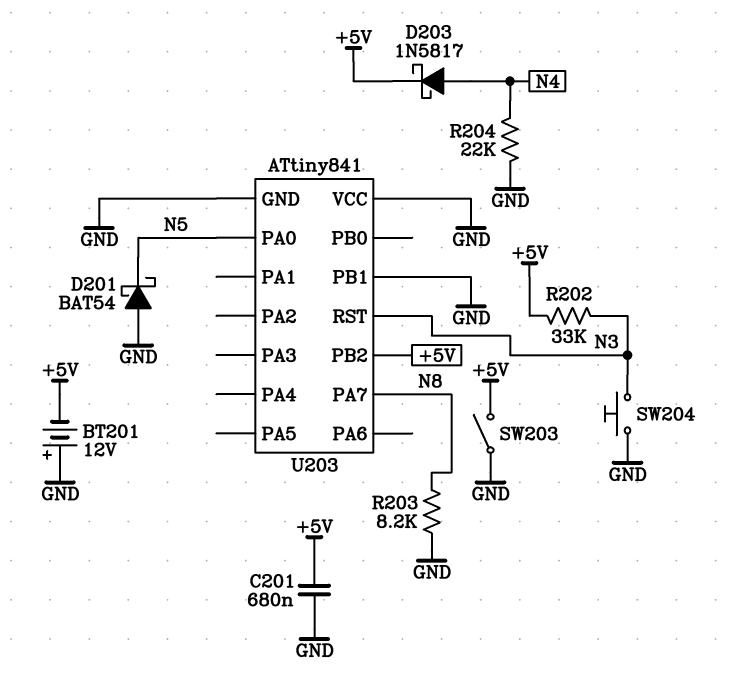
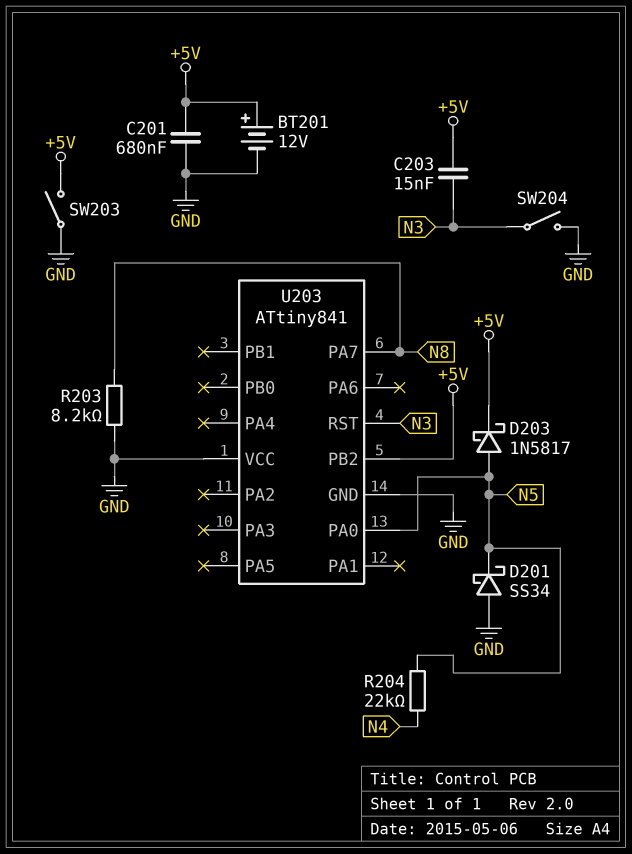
BT201: 12V (plus GND, minus +5V) -> 12V (plus +5V, minus GND)
C203: none -> 15nF (+5V, N3)
D201: schottky BAT54 (A GND, K N5) -> schottky SS34 (A GND, K N5)
D203: schottky 1N5817 (A N4, K +5V) -> schottky 1N5817 (A N5, K +5V)
R202: 33k (+5V, N3) -> none
R204: 22k (GND, N4) -> 22k (N4, N5)
SW204: button (GND, N3) -> switch (GND, N3)
U203 pin PB1: GND -> none

